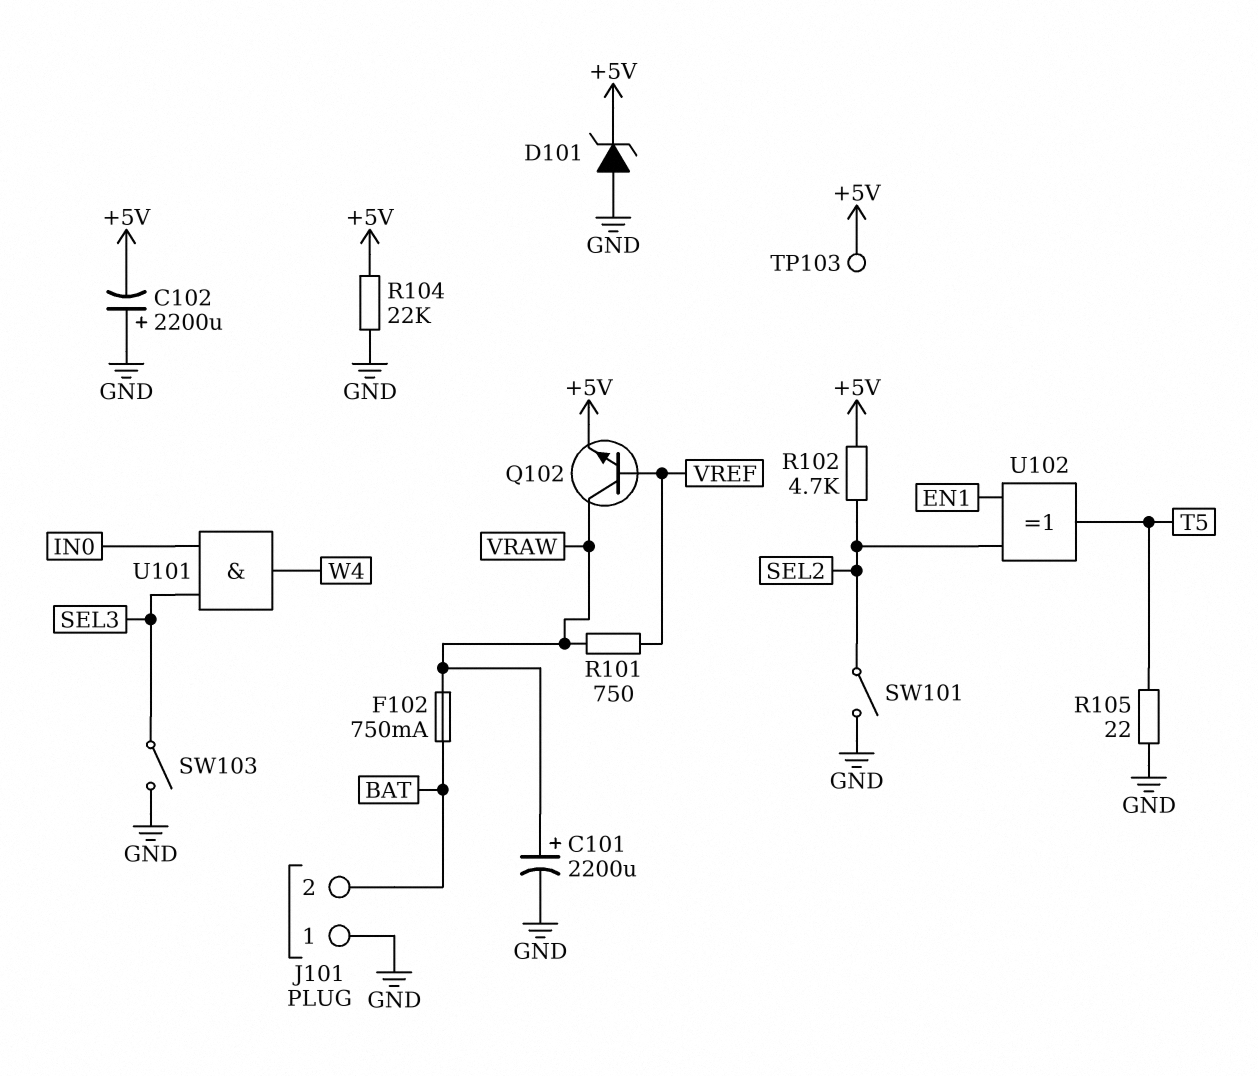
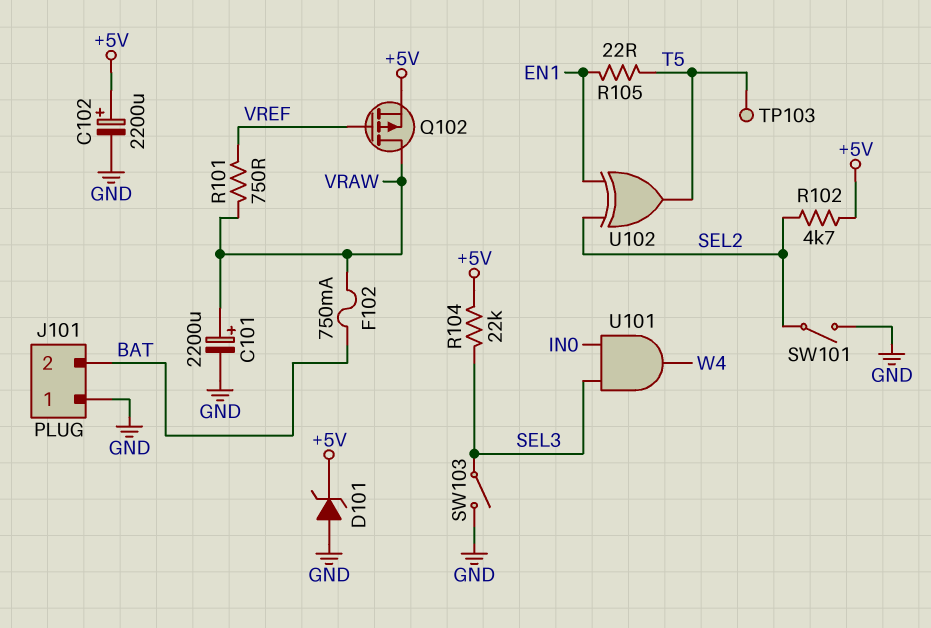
C102: 2200uF (plus GND, minus +5V) -> 2200uF (plus +5V, minus GND)
Q102: NPN (B VREF, C VRAW, E +5V) -> PMOS (G VREF, D VRAW, S +5V)
R104: 22k (+5V, GND) -> 22k (+5V, SEL3)
R105: 22 (GND, T5) -> 22 (EN1, T5)
TP103: test point (+5V) -> test point (T5)

